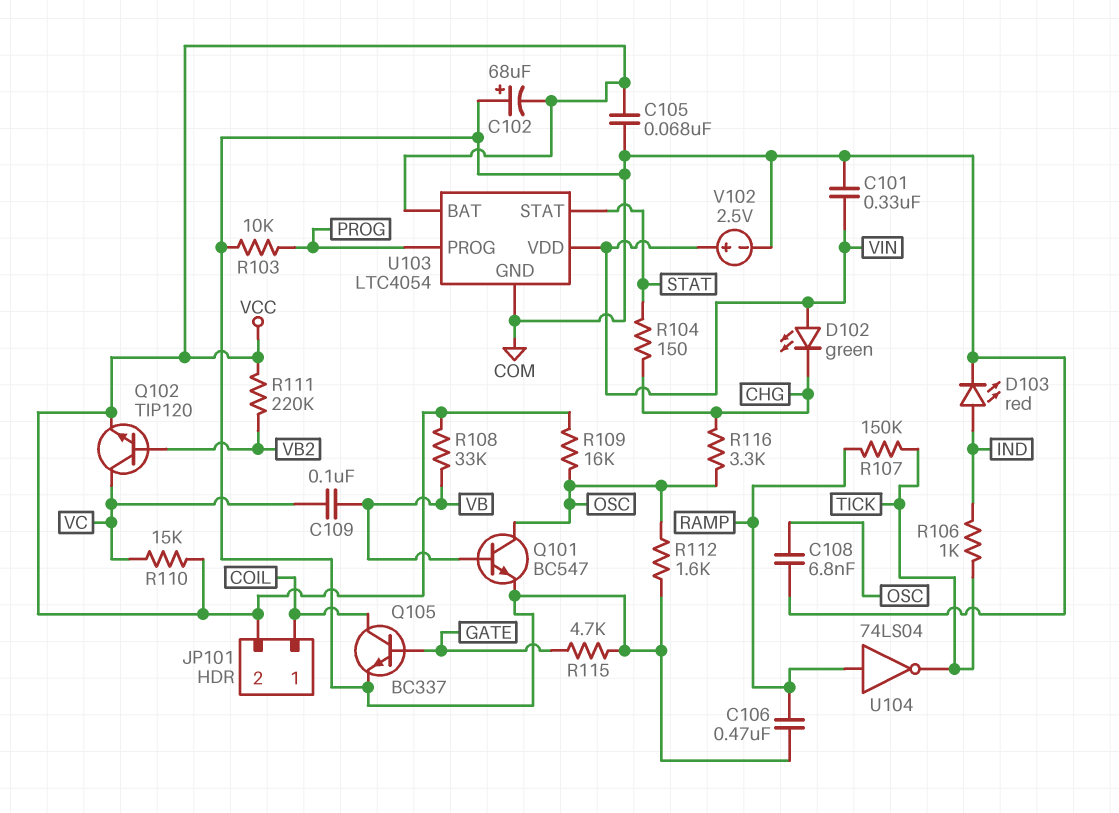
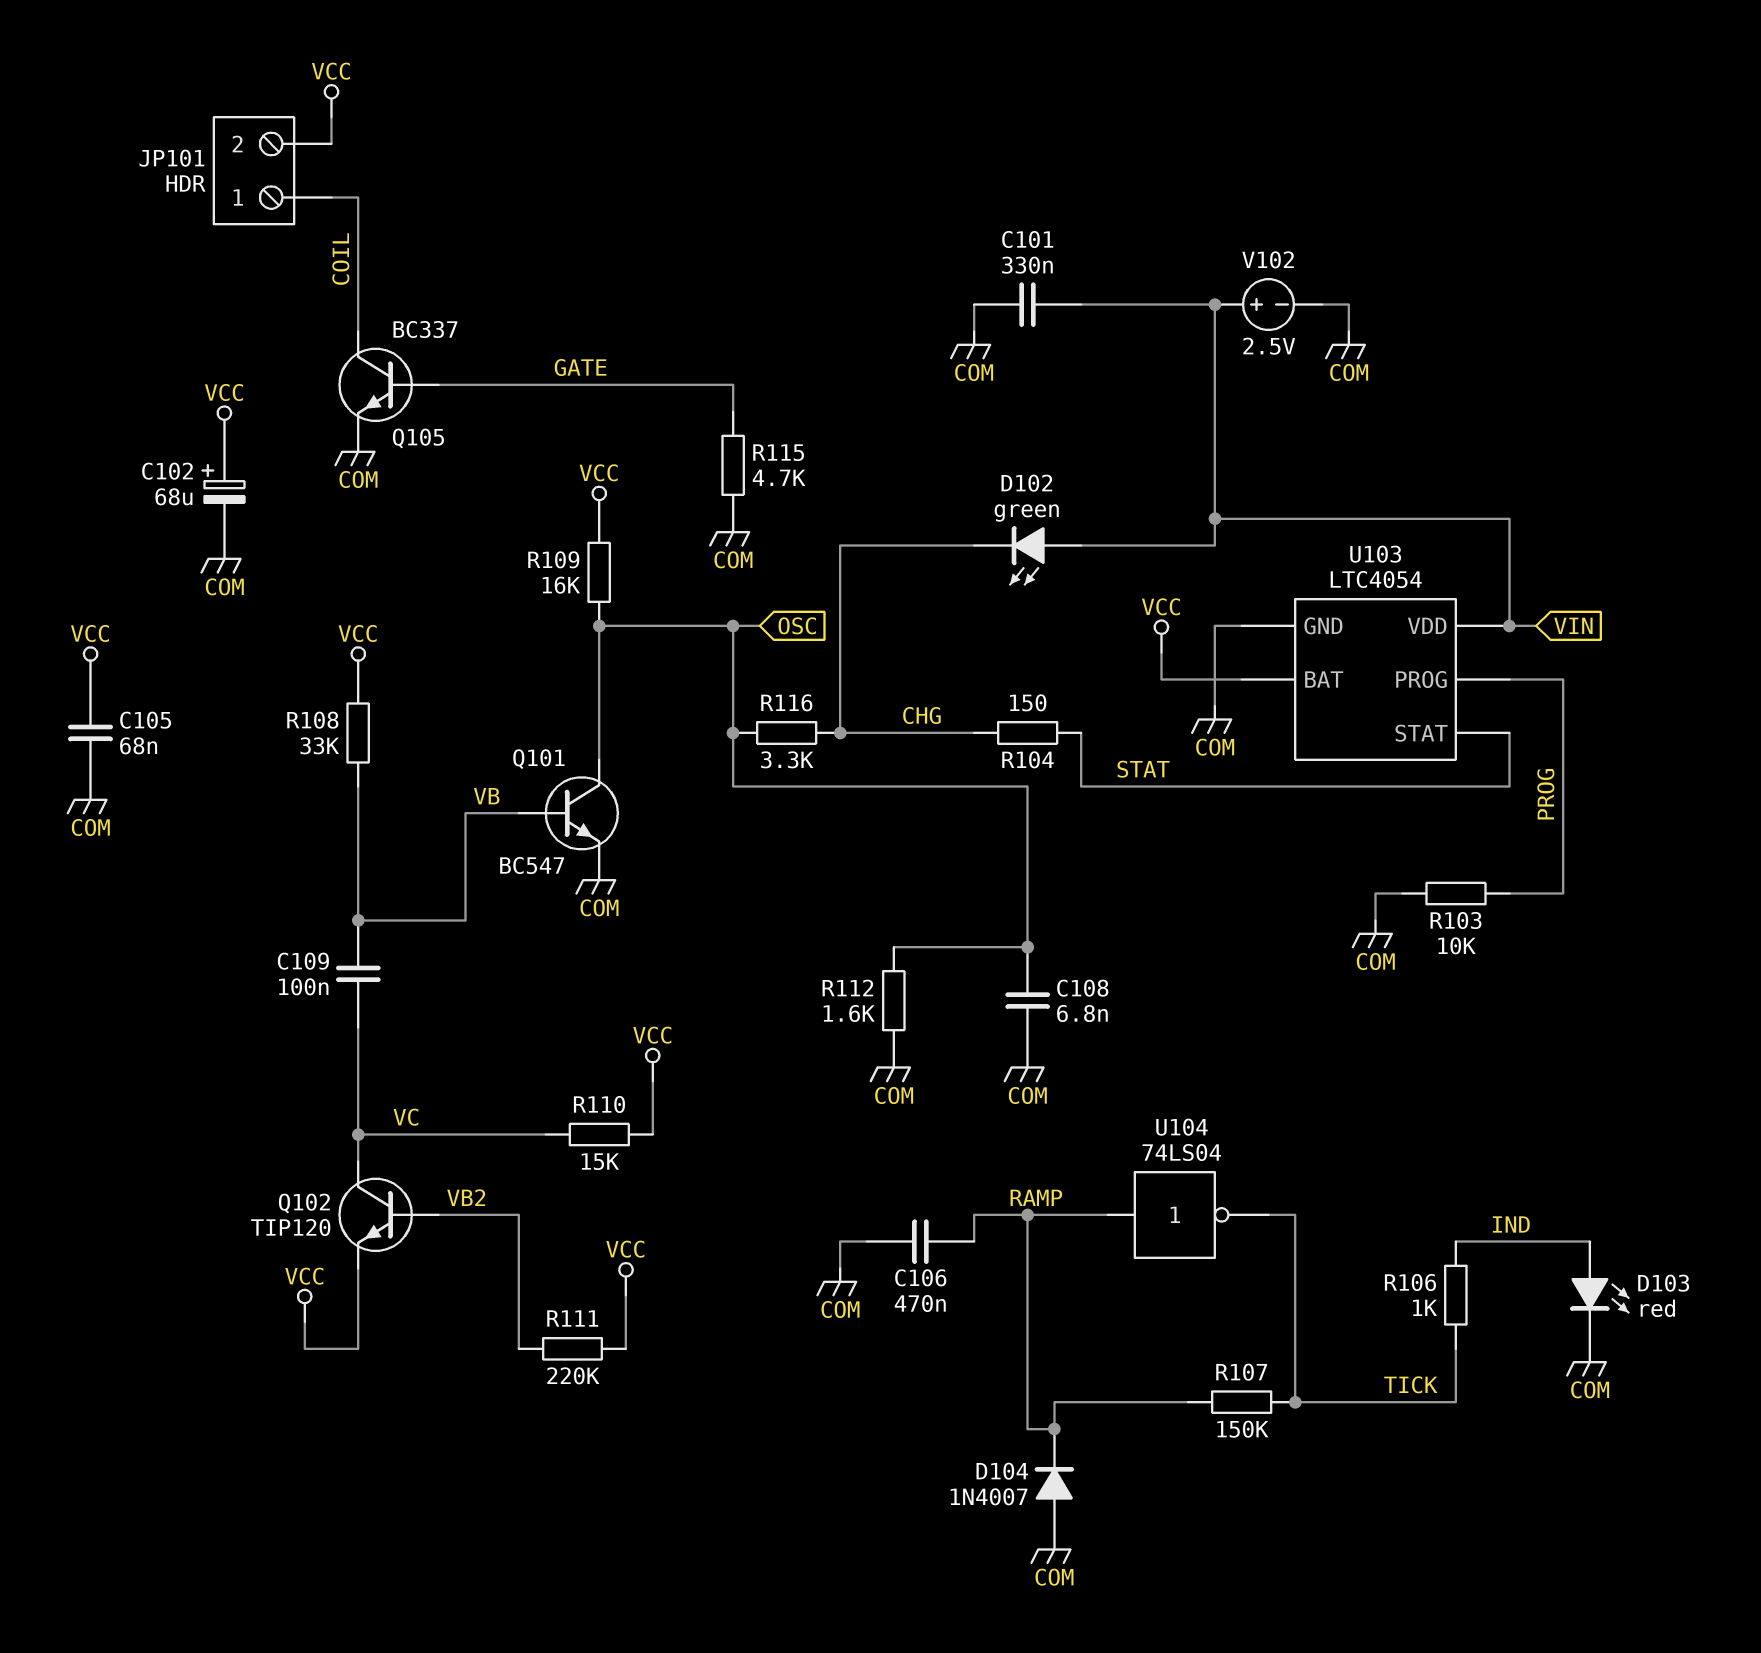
C102: 68uF (plus COM, minus VCC) -> 68uF (plus VCC, minus COM)
D104: none -> diode 1N4007 (A COM, K RAMP)

